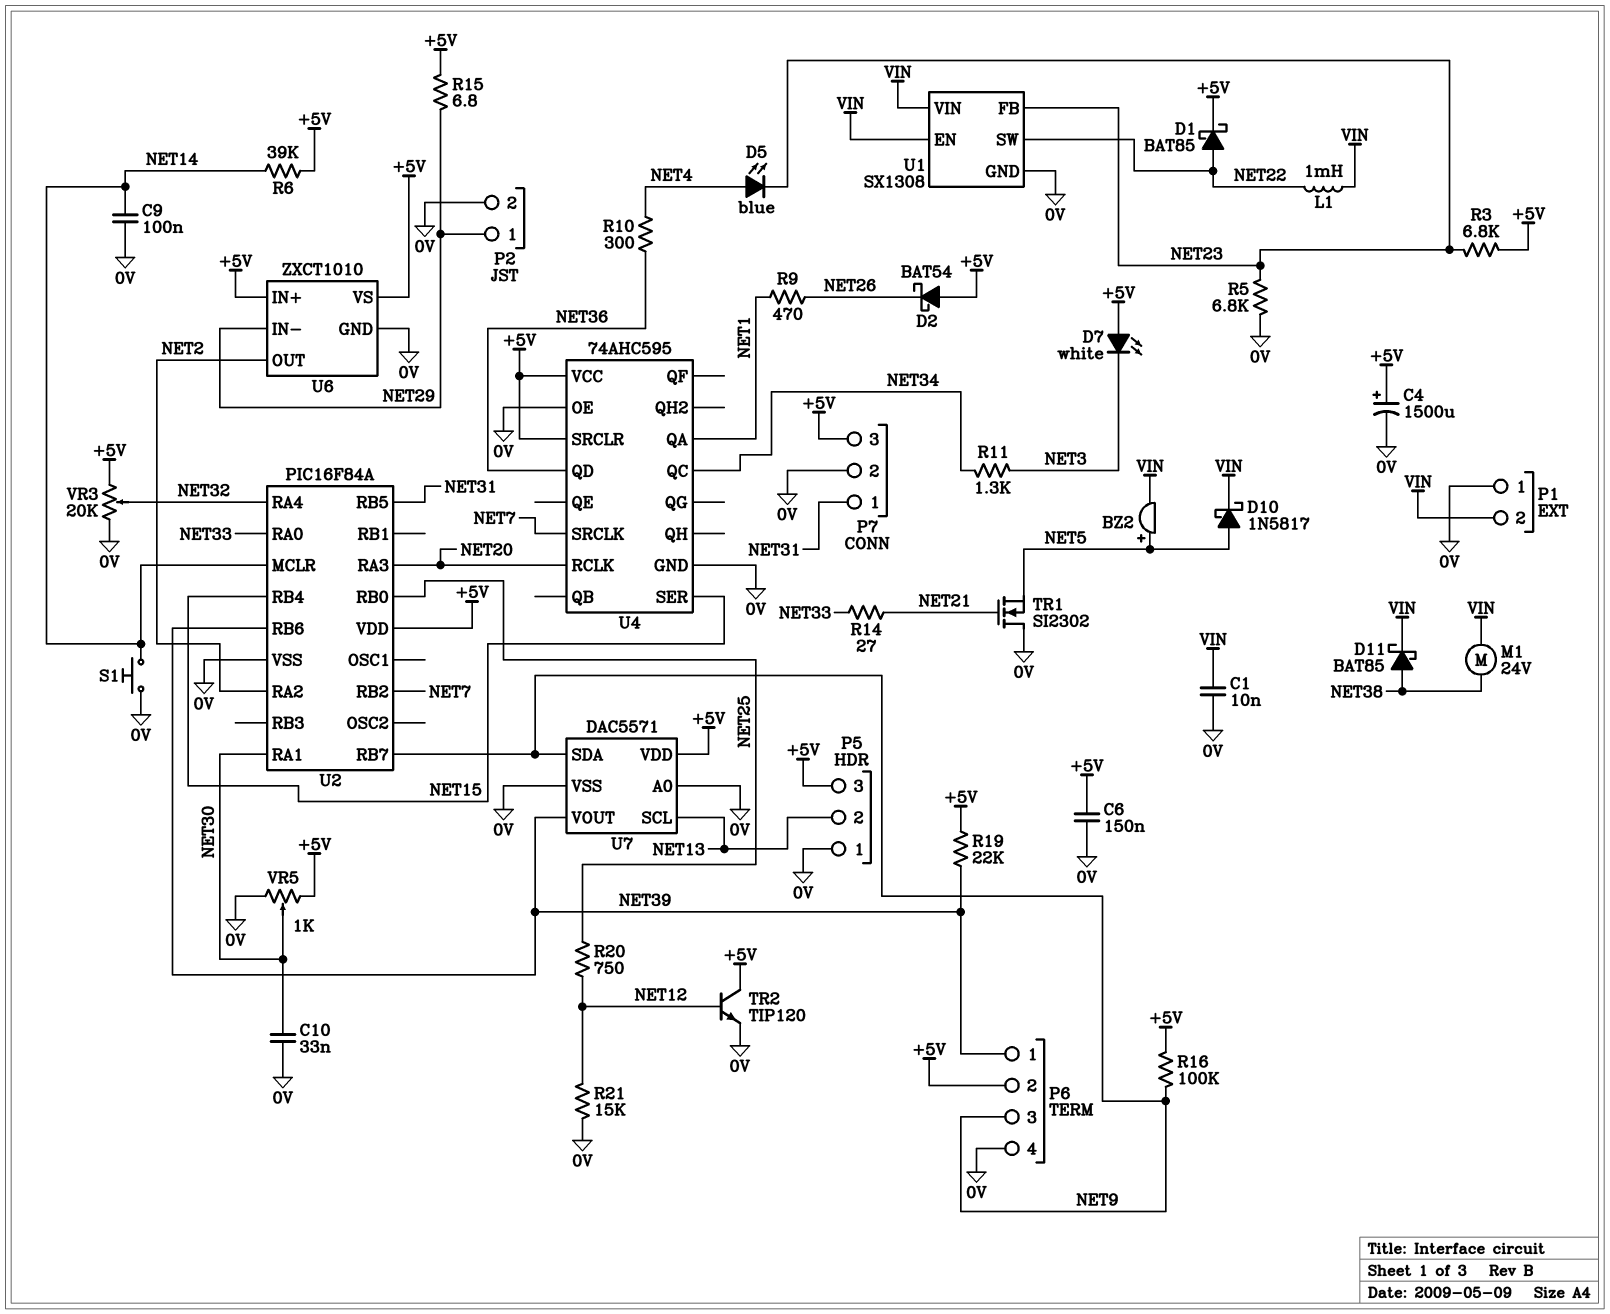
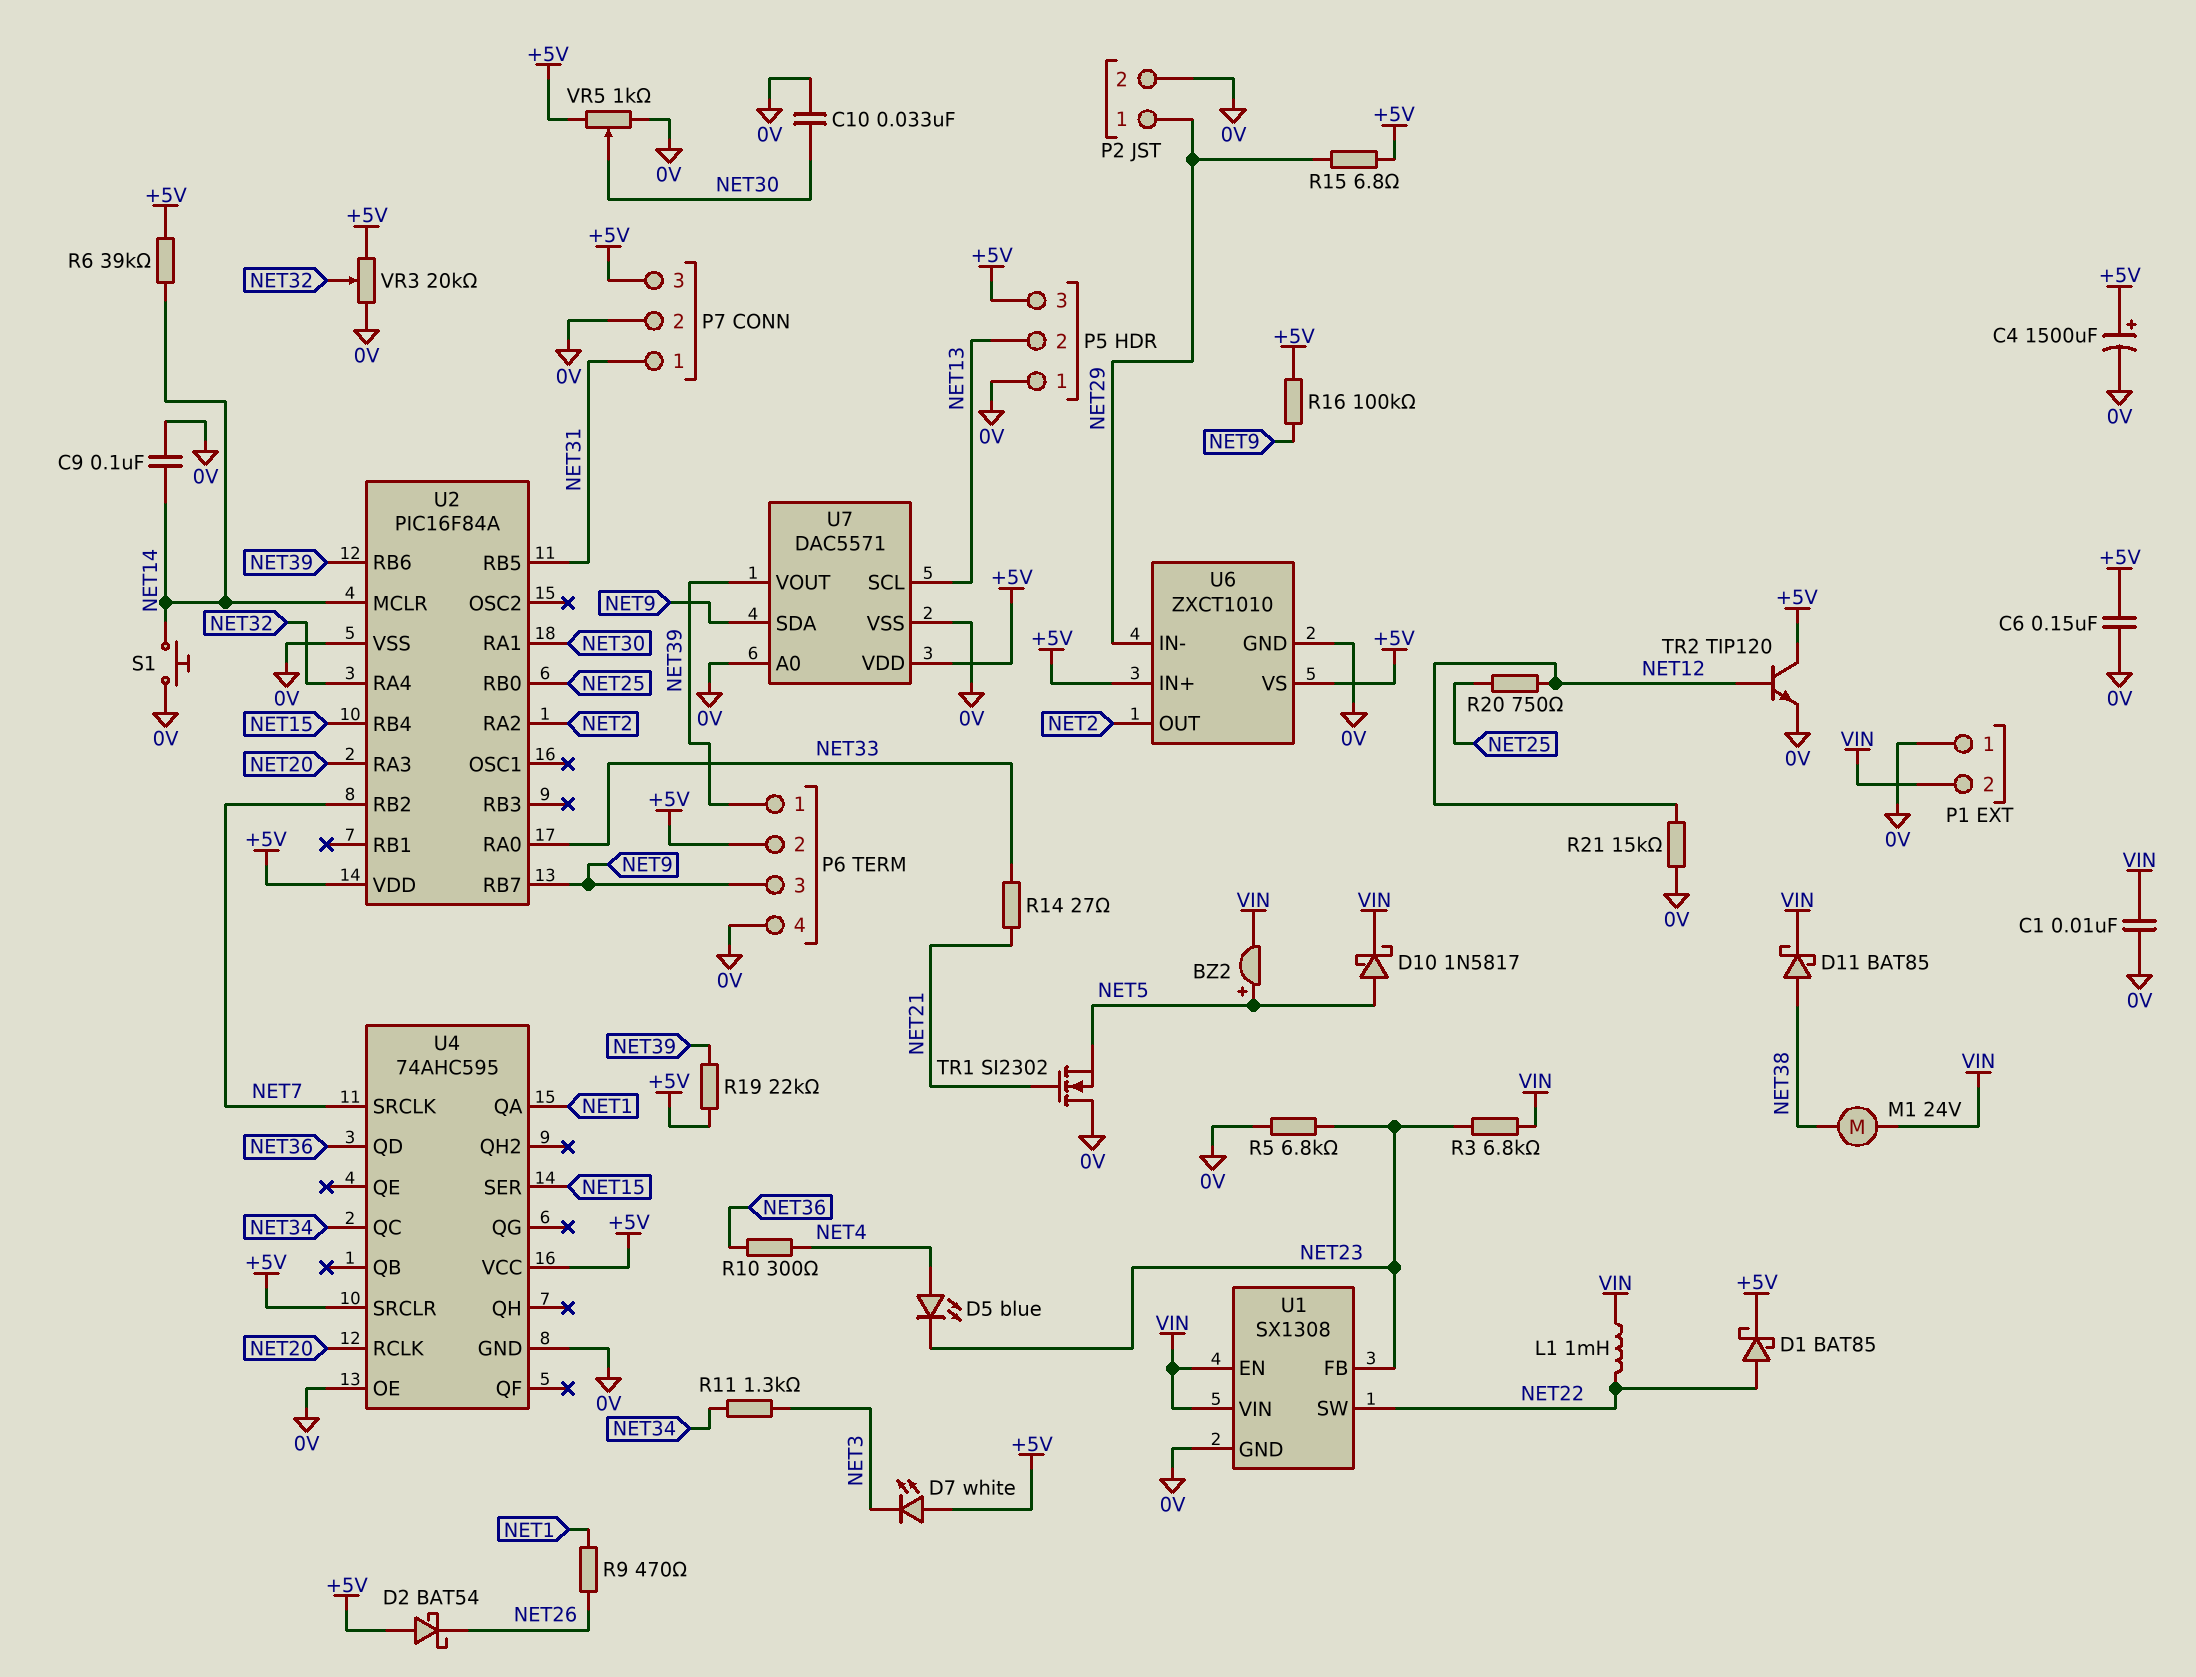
R3: 6.8k (+5V, NET23) -> 6.8k (NET23, VIN)

